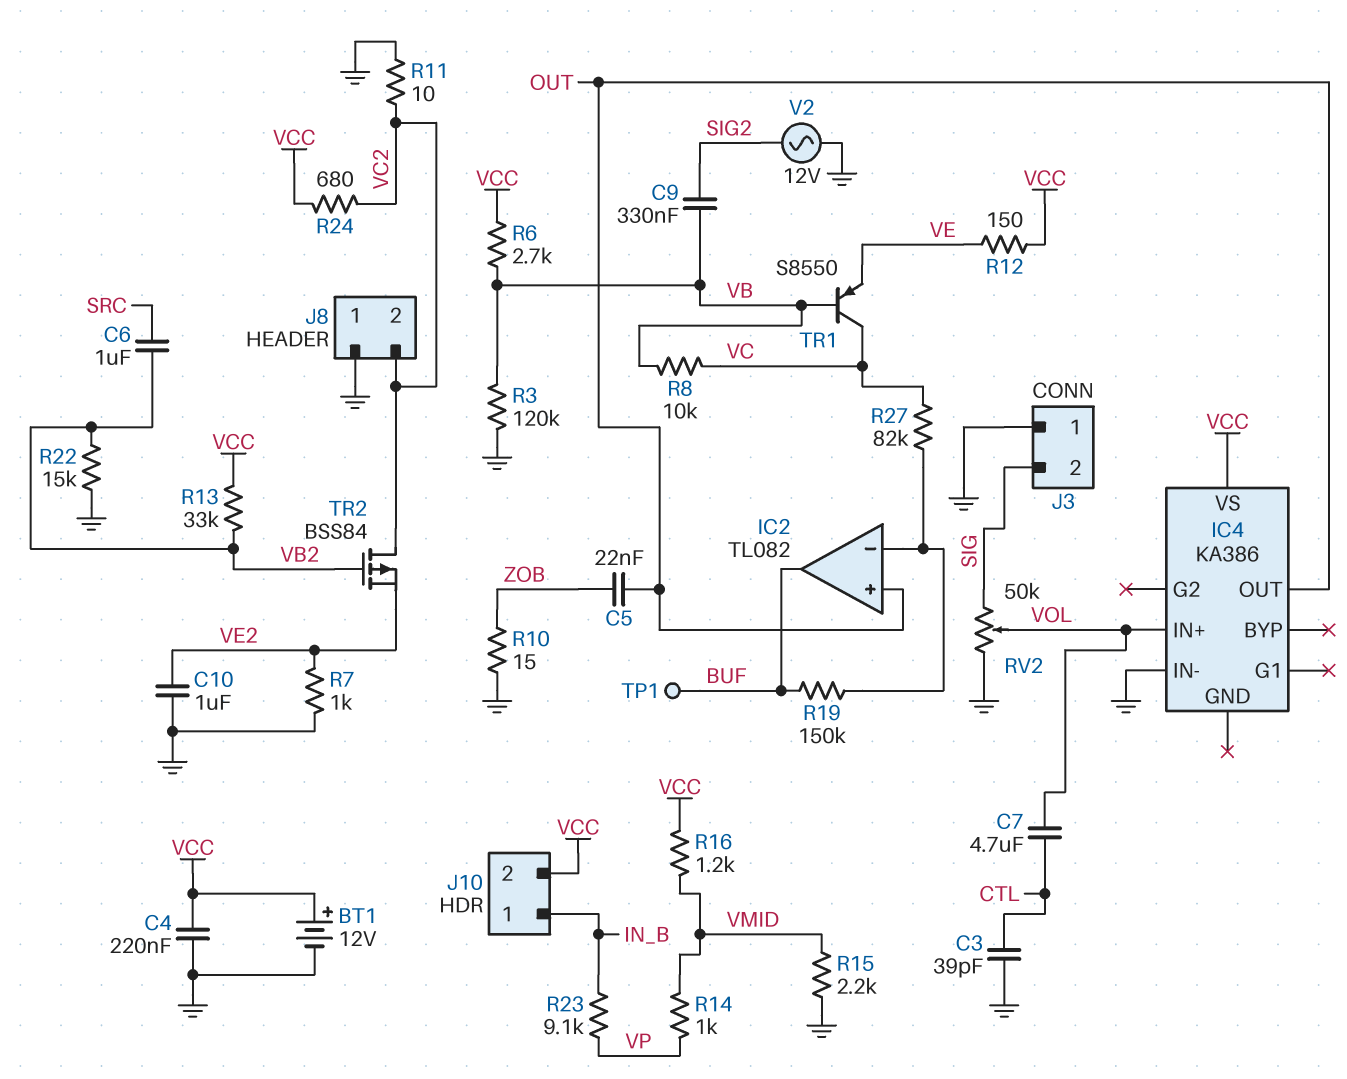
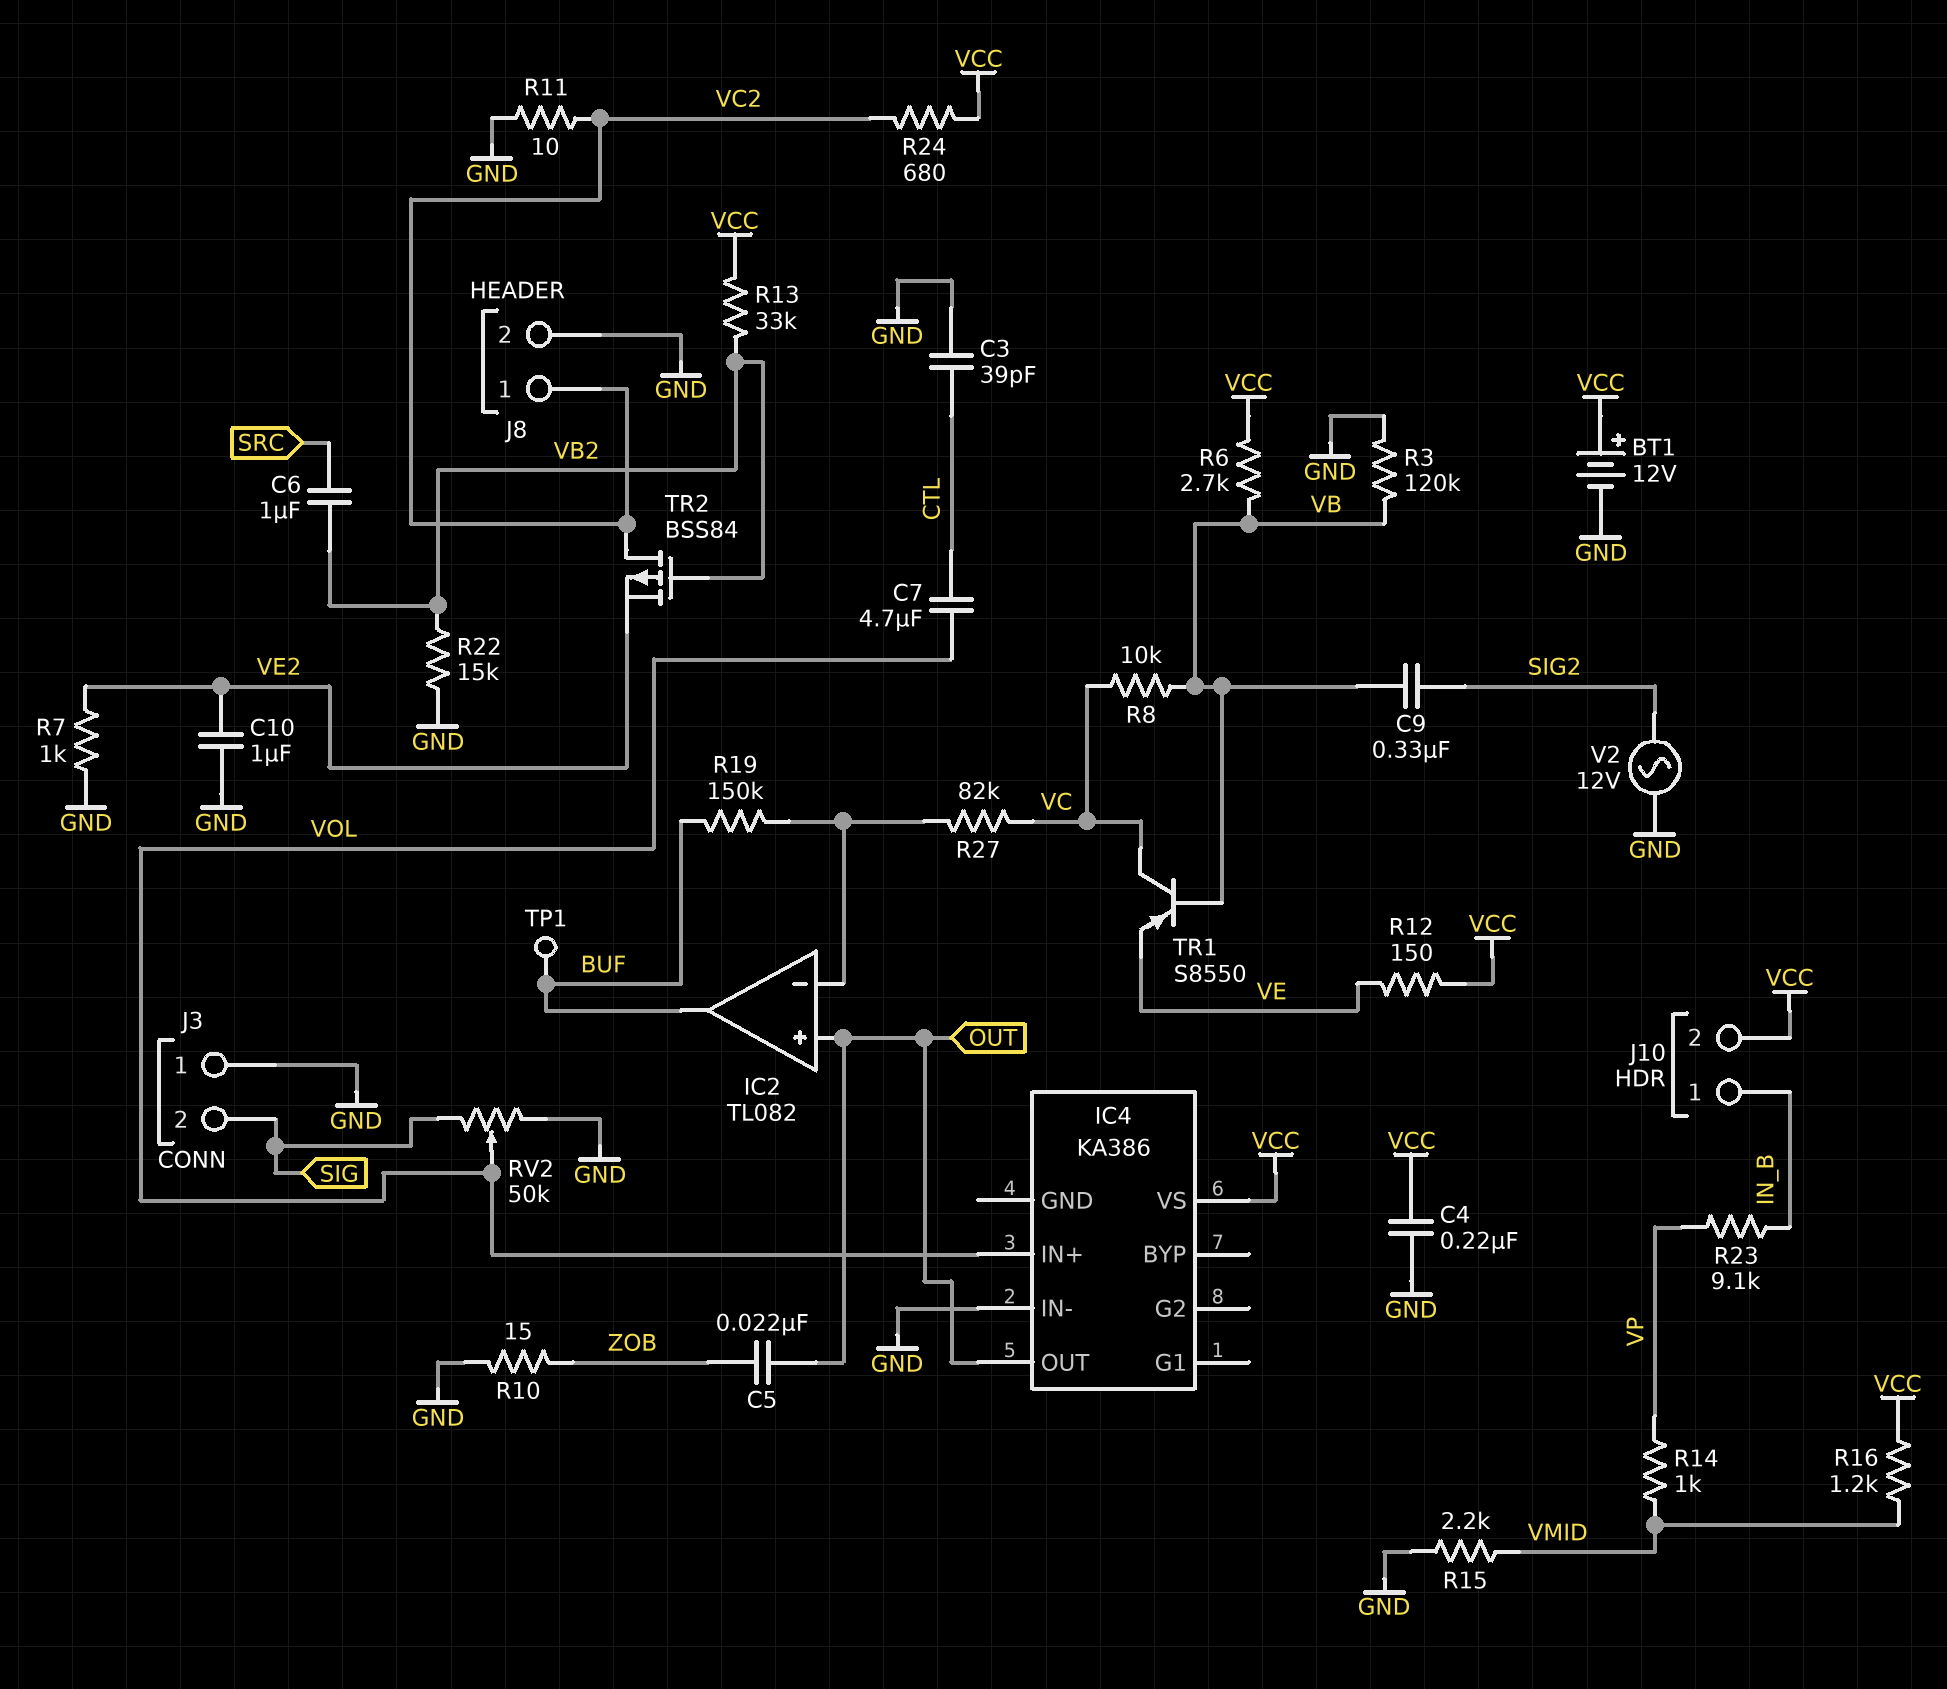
J8 pin 1: GND -> VC2
J8 pin 2: VC2 -> GND

